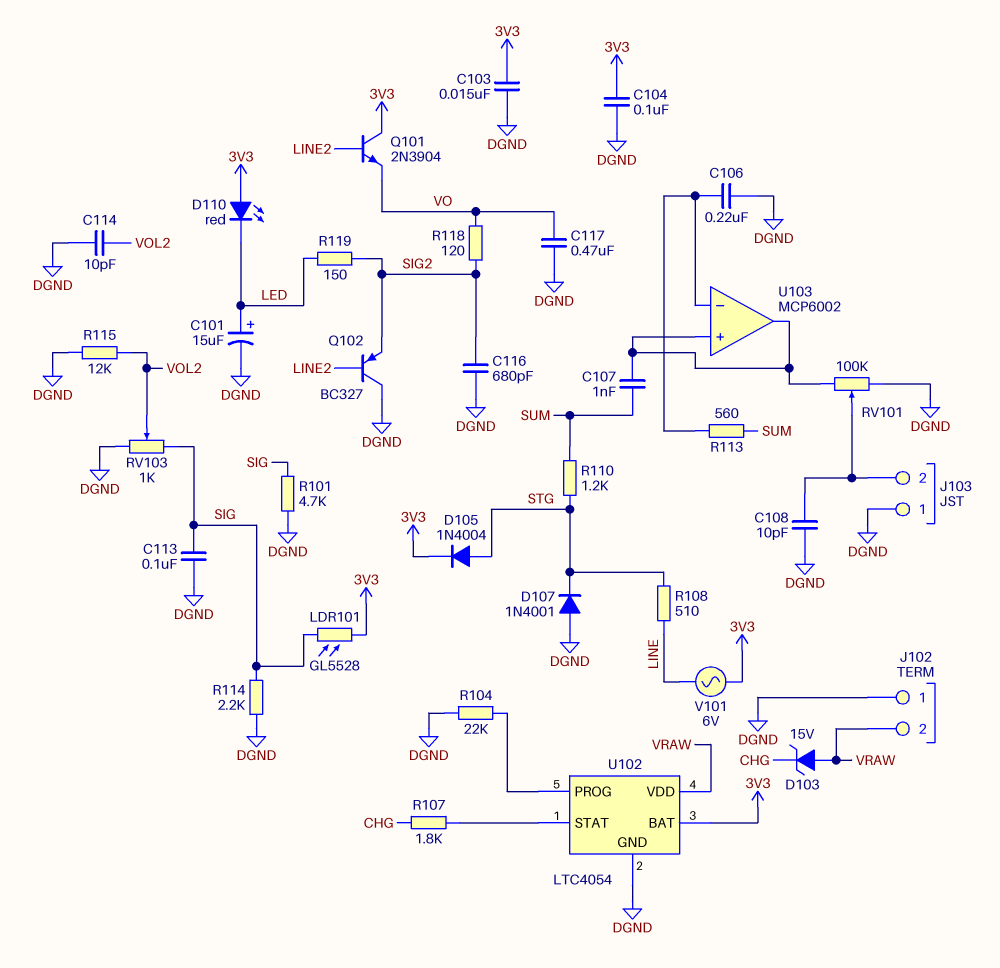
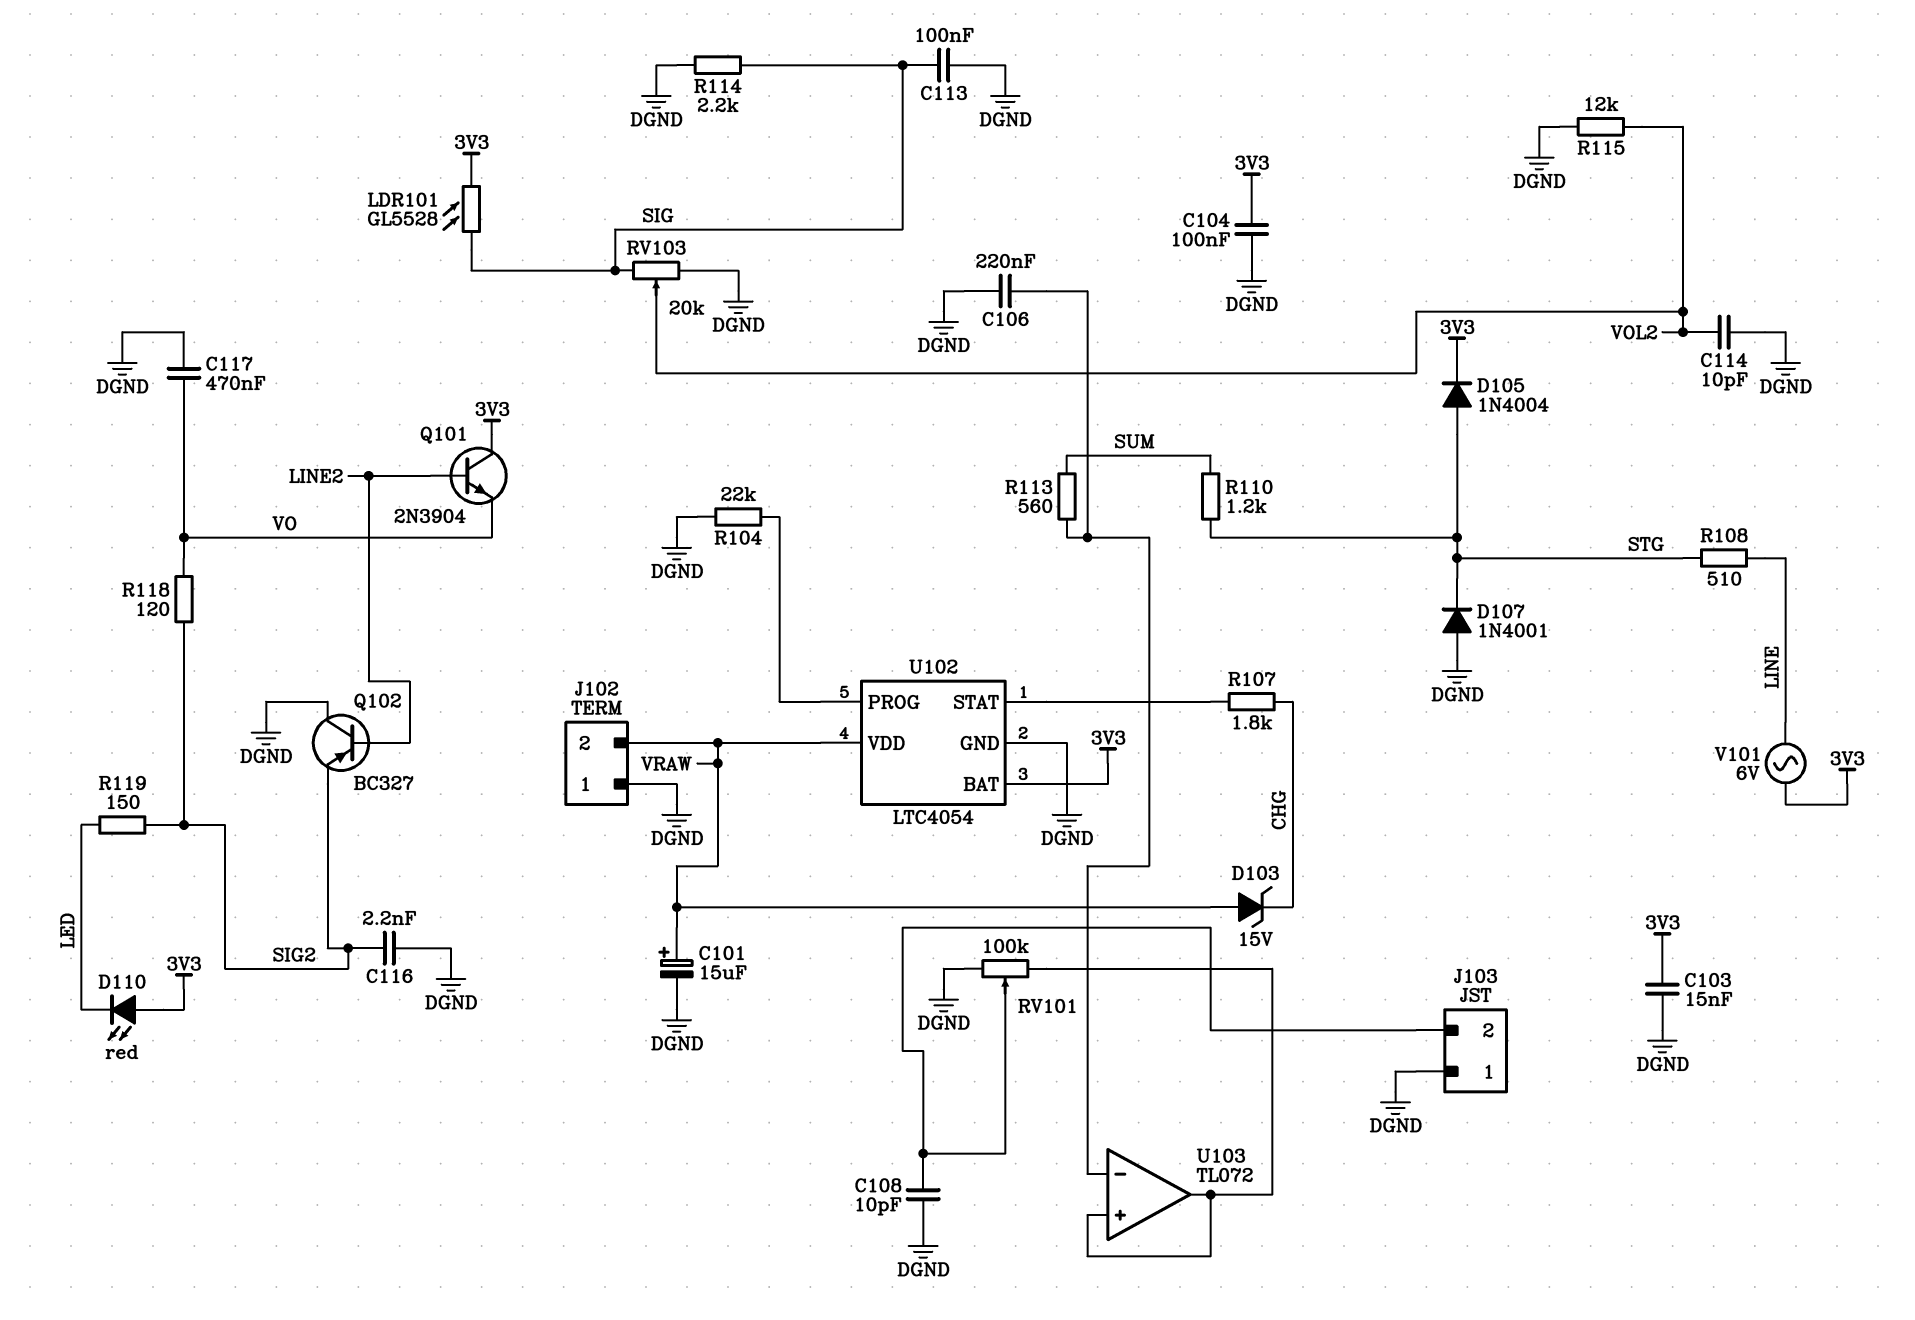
C101: 15uF (plus LED, minus DGND) -> 15uF (plus VRAW, minus DGND)
C107: 1nF (SUM, U103/in+) -> none
C116: 680pF (DGND, SIG2) -> 2.2nF (DGND, SIG2)
R101: 4.7k (DGND, SIG) -> none
RV103: 1k (DGND, SIG, wiper VOL2) -> 20k (DGND, SIG, wiper VOL2)
U103: MCP6002 -> TL072

